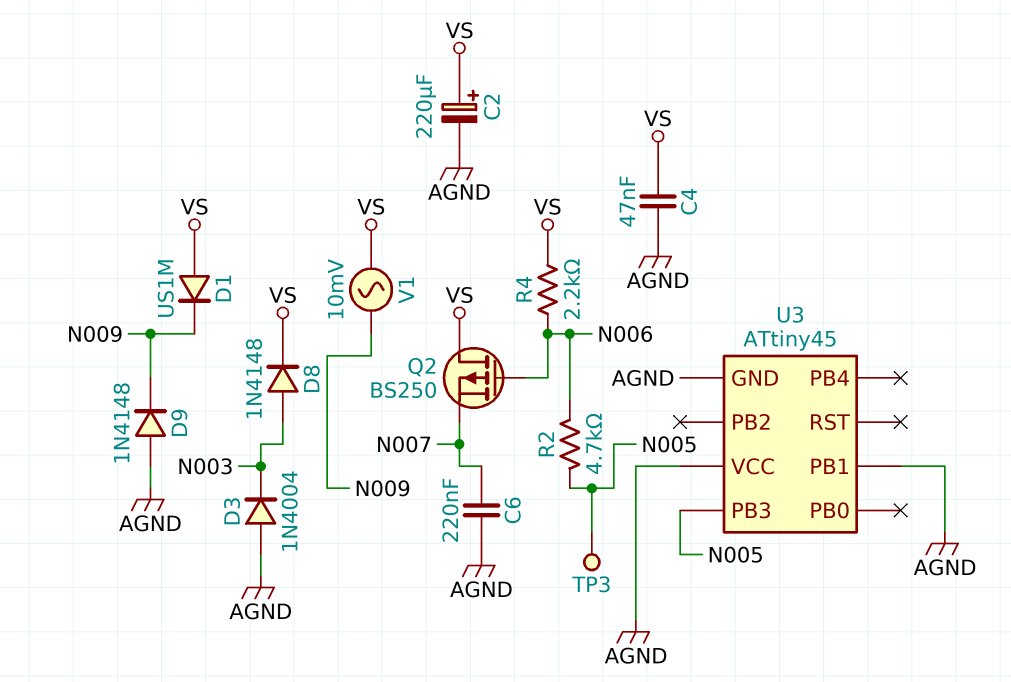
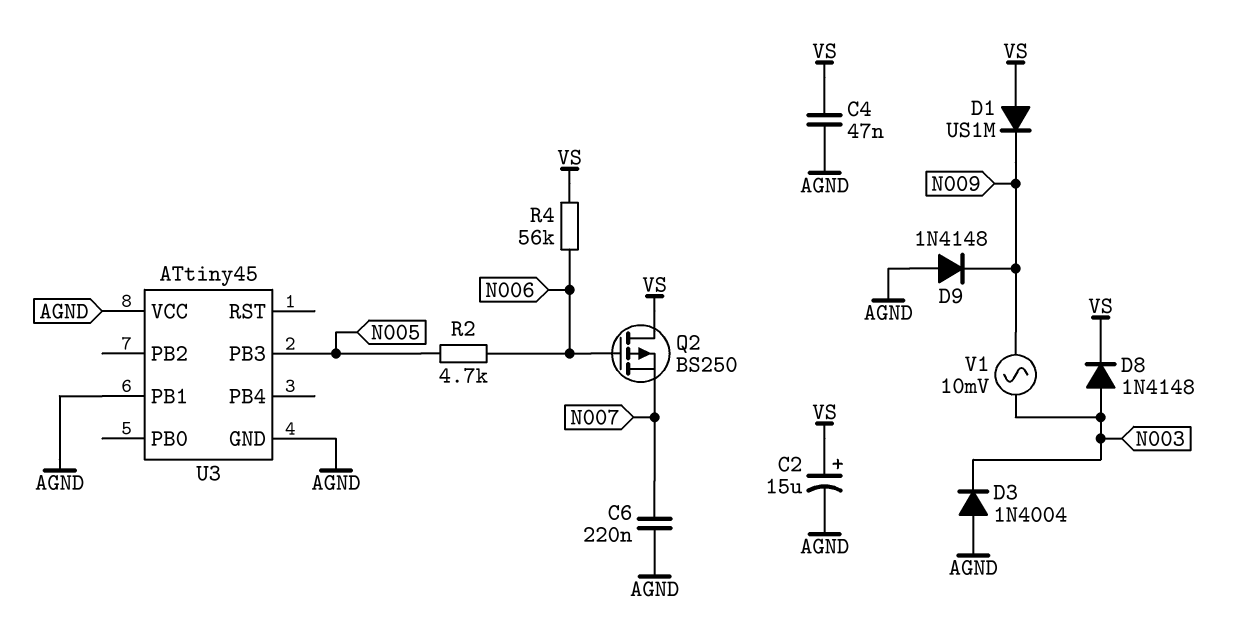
C2: 220uF (plus VS, minus AGND) -> 15uF (plus VS, minus AGND)
R4: 2.2k (N006, VS) -> 56k (N006, VS)
TP3: test point (N005) -> none
V1: AC 10mV (N009, VS) -> AC 10mV (N003, N009)

